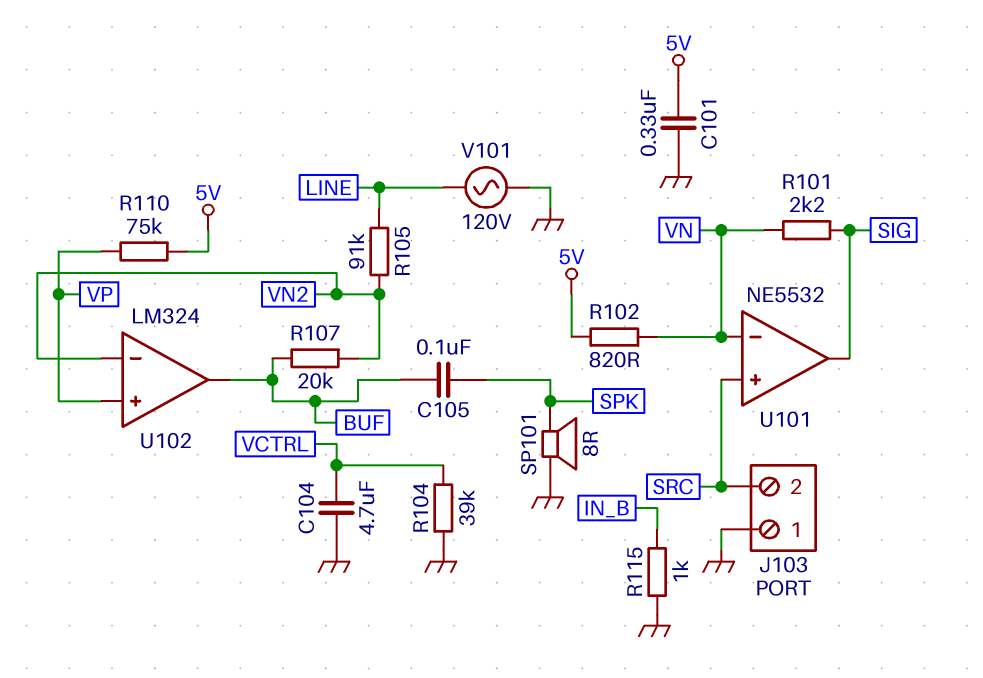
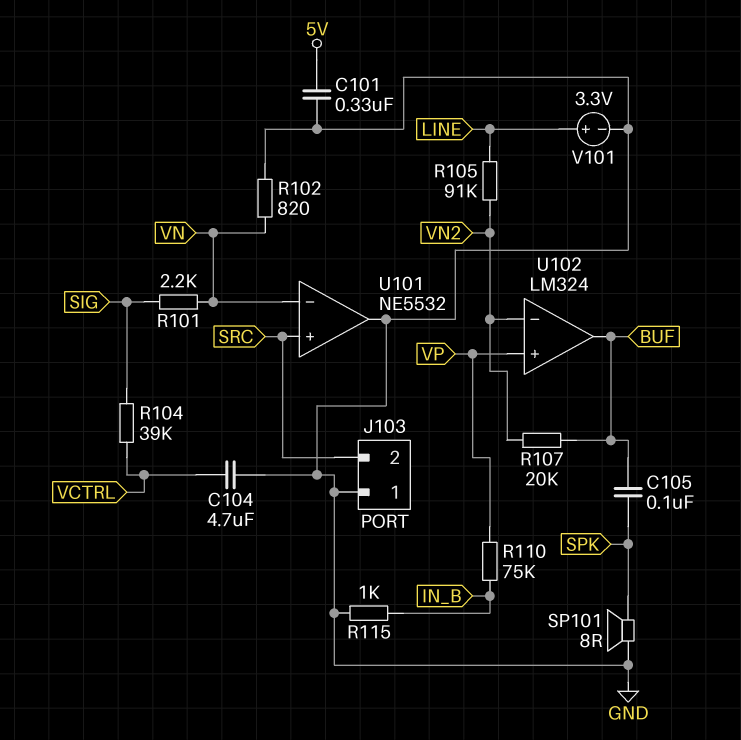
R102: 820 (5V, VN) -> 820 (GND, VN)
R104: 39k (GND, VCTRL) -> 39k (SIG, VCTRL)
R110: 75k (5V, VP) -> 75k (IN_B, VP)
U101 pin out: SIG -> GND
V101: AC 120V (GND, LINE) -> 3.3V (plus LINE, minus GND)

